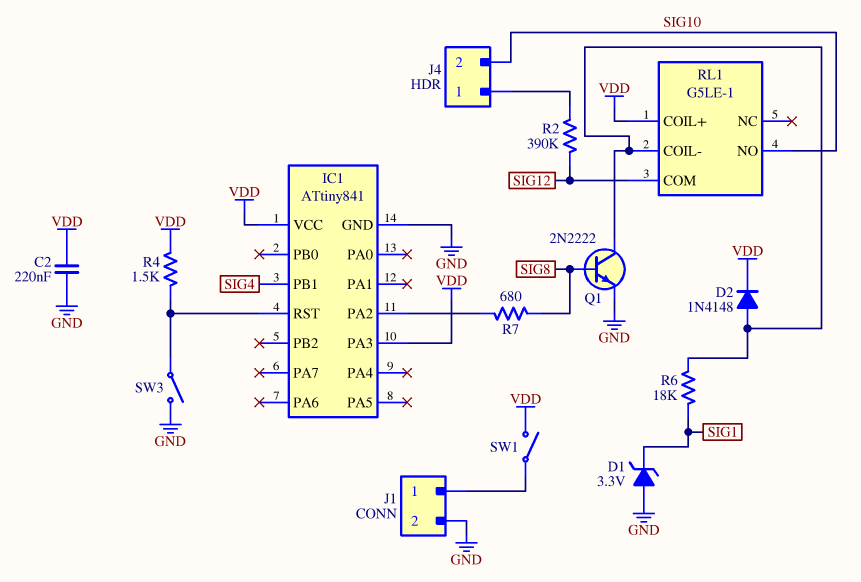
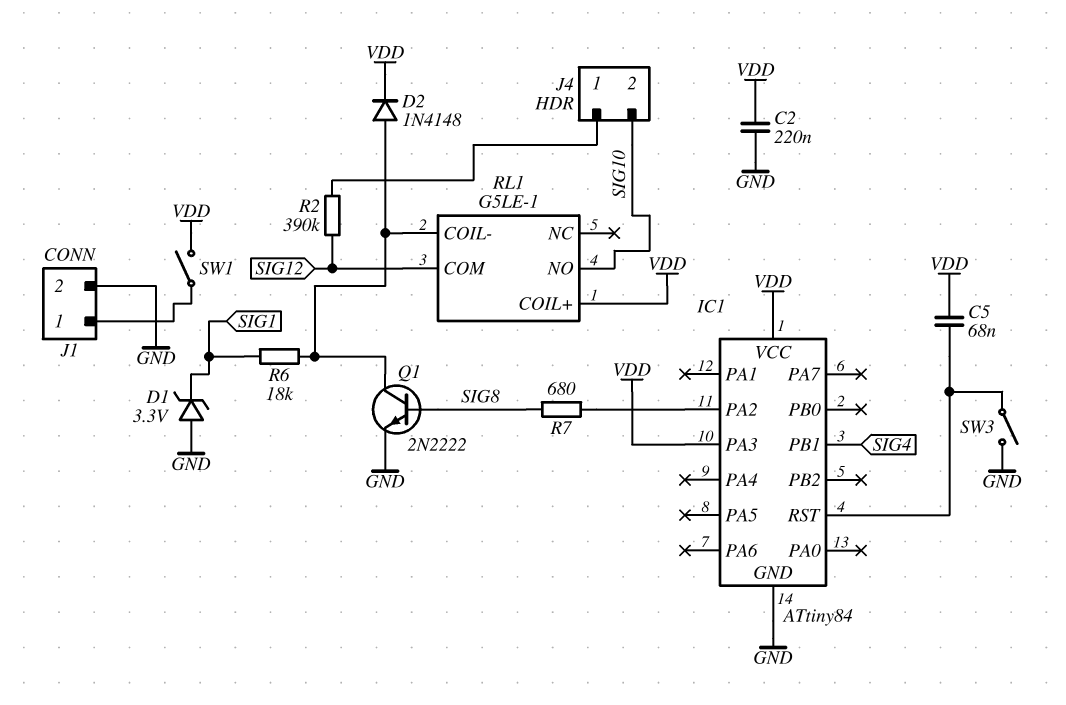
C5: none -> 68nF (IC1/RST, VDD)
IC1: ATtiny841 -> ATtiny84
R4: 1.5k (IC1/RST, VDD) -> none

